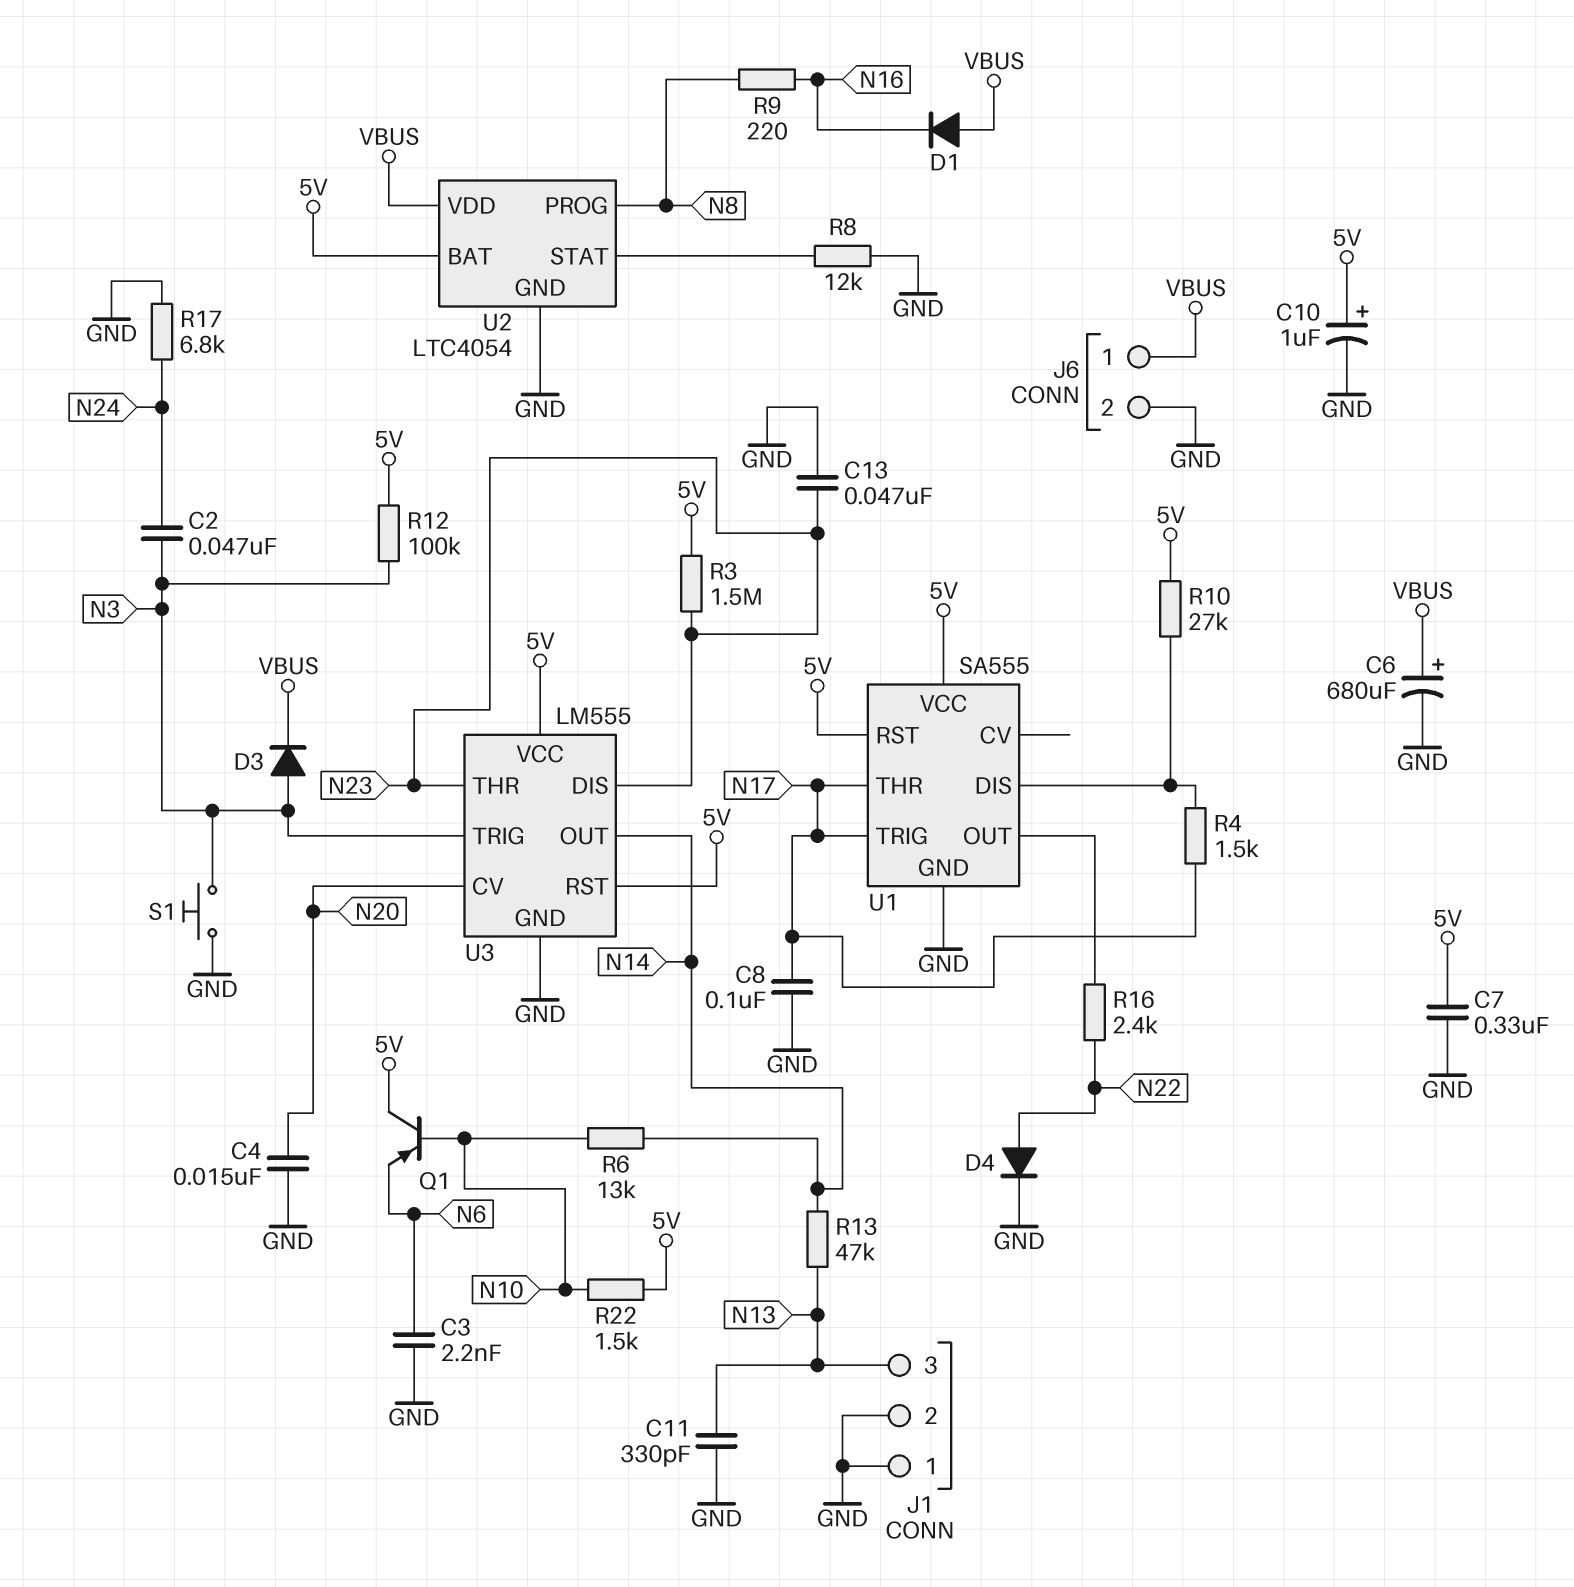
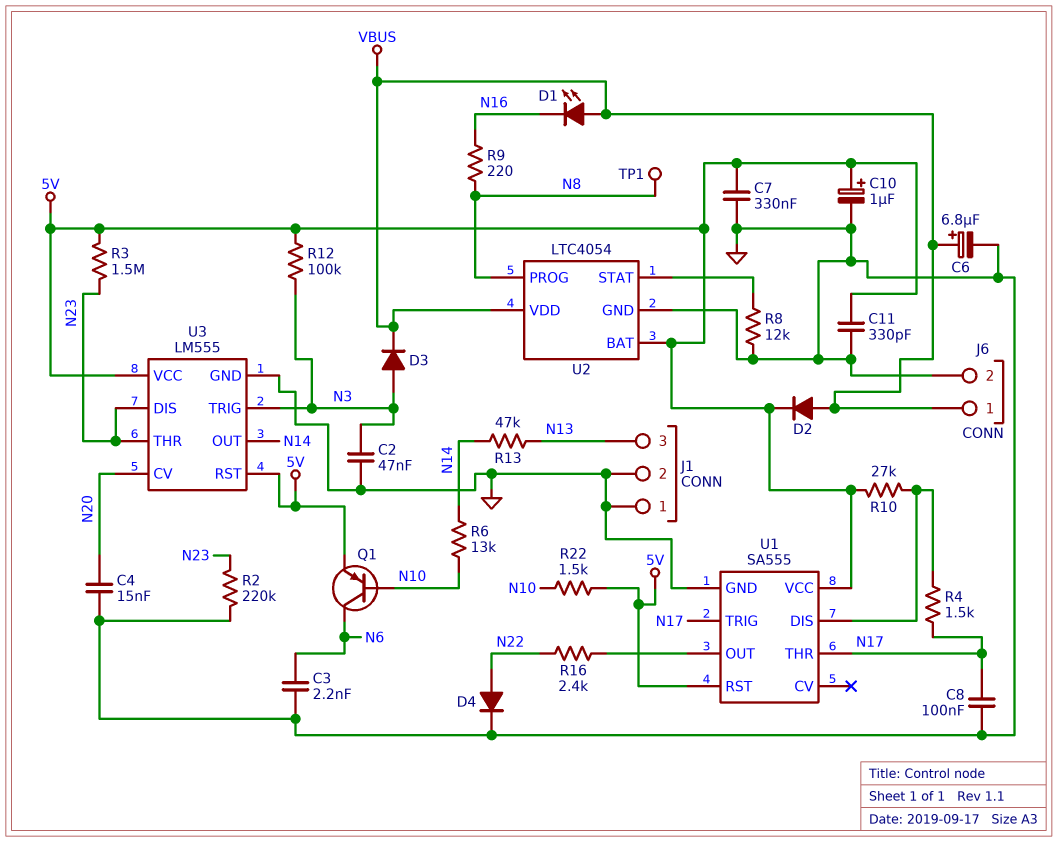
C2: 47nF (N3, N24) -> 47nF (GND, N3)
C6: 680uF (plus VBUS, minus GND) -> 6.8uF (plus VBUS, minus GND)
C11: 330pF (GND, N13) -> 330pF (5V, GND)
C13: 47nF (GND, N23) -> none
D1: diode (A VBUS, K N16) -> LED (A VBUS, K N16)
D2: none -> diode (A VBUS, K 5V)
Q1: PNP (B N10, C 5V, E N6) -> PNP (B N10, C N6, E 5V)
R2: none -> 220k (GND, N23)
R17: 6.8k (GND, N24) -> none
S1: button (GND, N3) -> none
TP1: none -> test point (N8)

